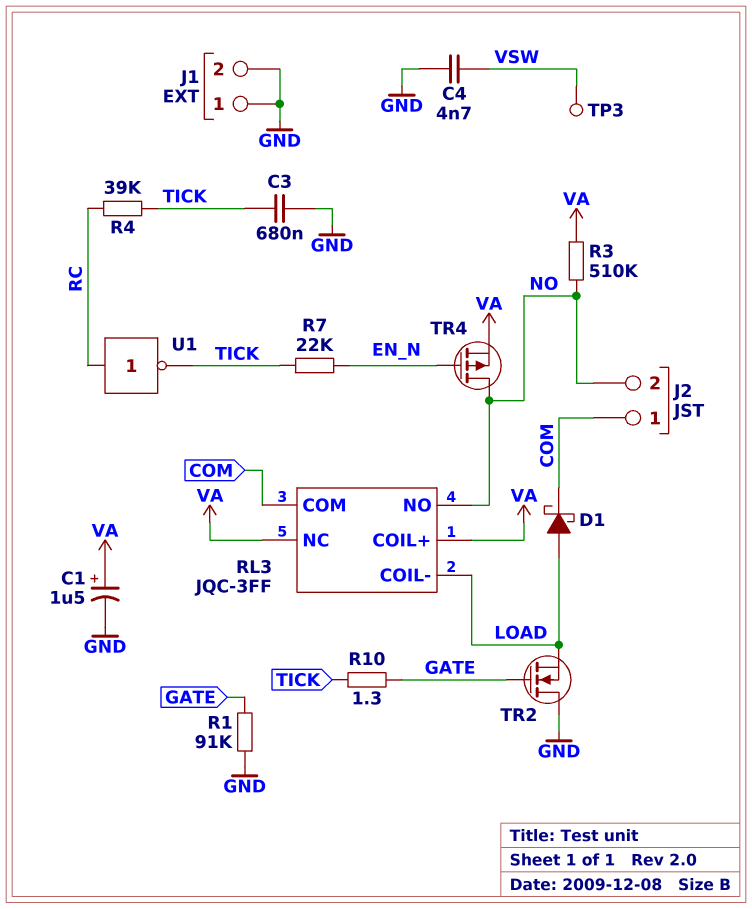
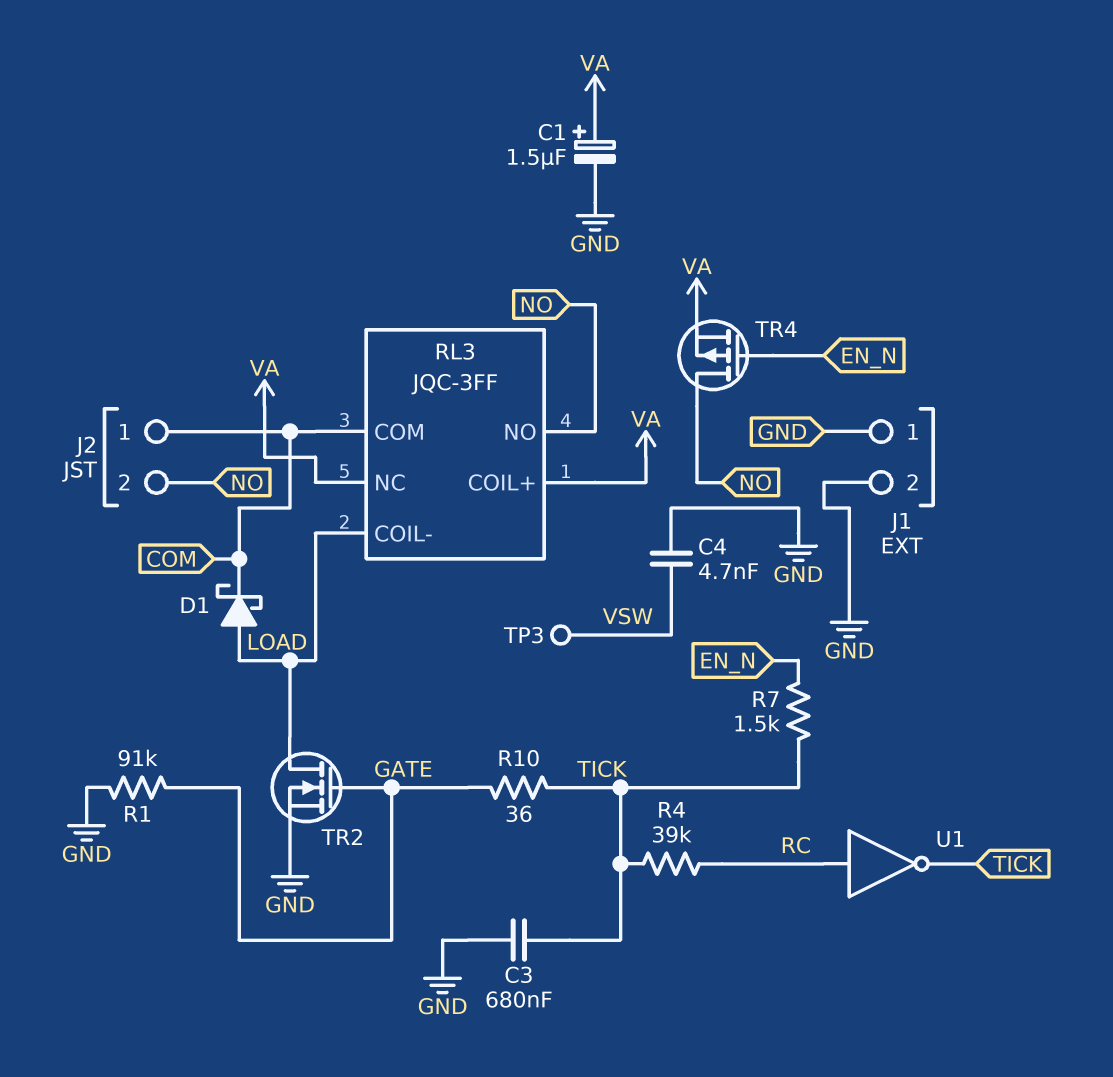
R3: 510k (NO, VA) -> none
R7: 22k (EN_N, TICK) -> 1.5k (EN_N, TICK)
R10: 1.3 (GATE, TICK) -> 36 (GATE, TICK)
TR2: NMOS (G GATE, D GND, S LOAD) -> NMOS (G GATE, D LOAD, S GND)

